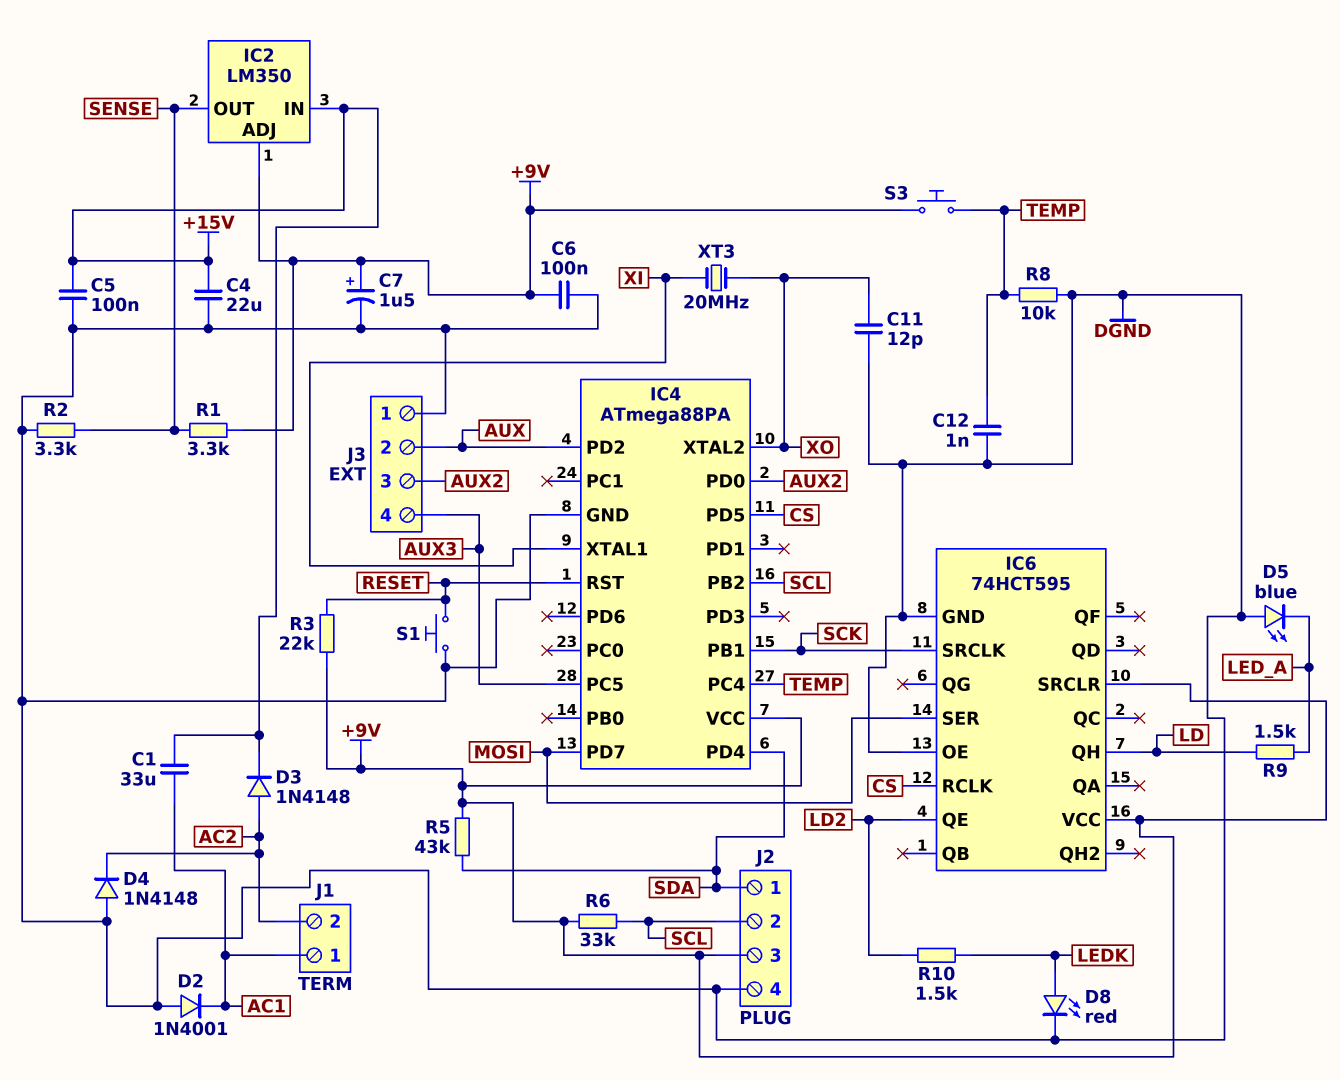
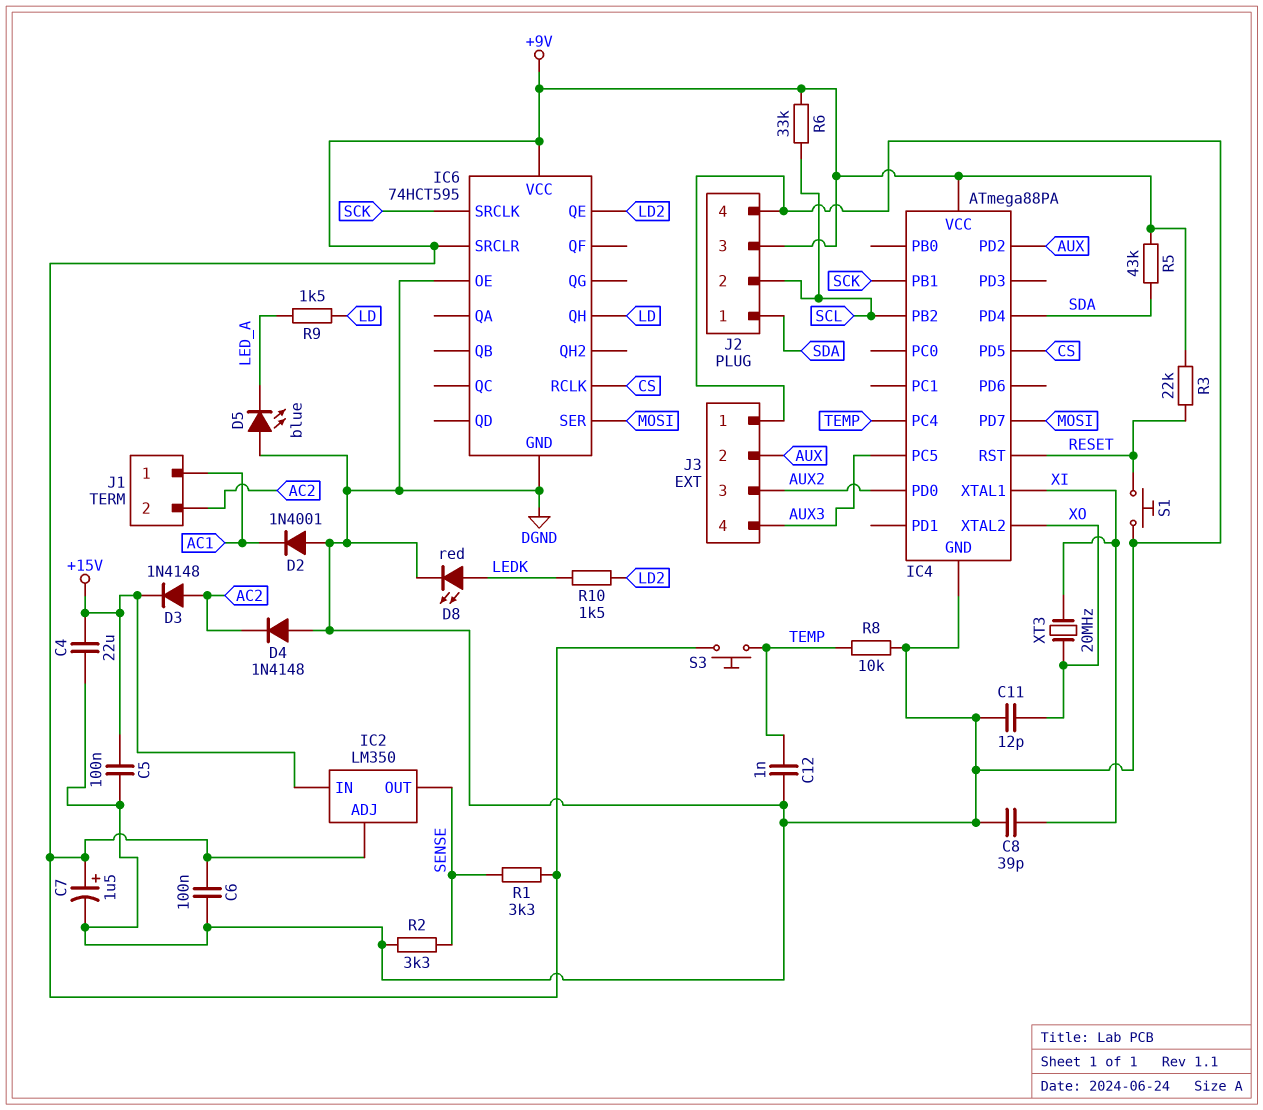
C1: 33uF (+15V, AC1) -> none
C8: none -> 39pF (DGND, XI)

